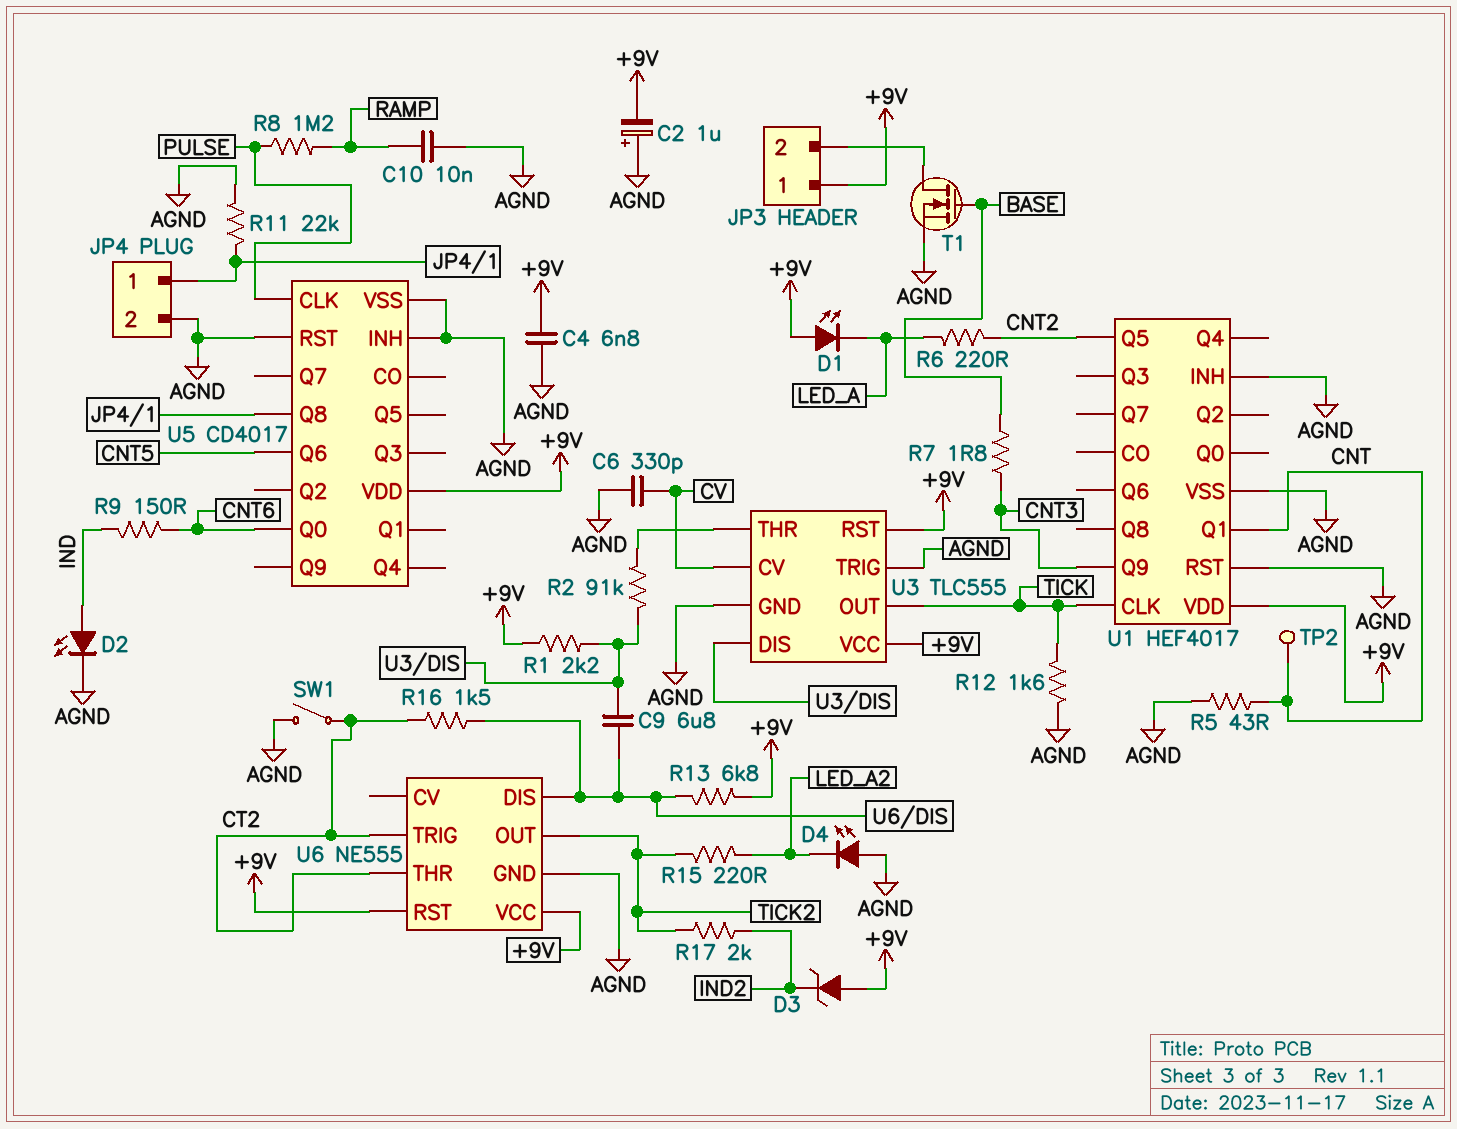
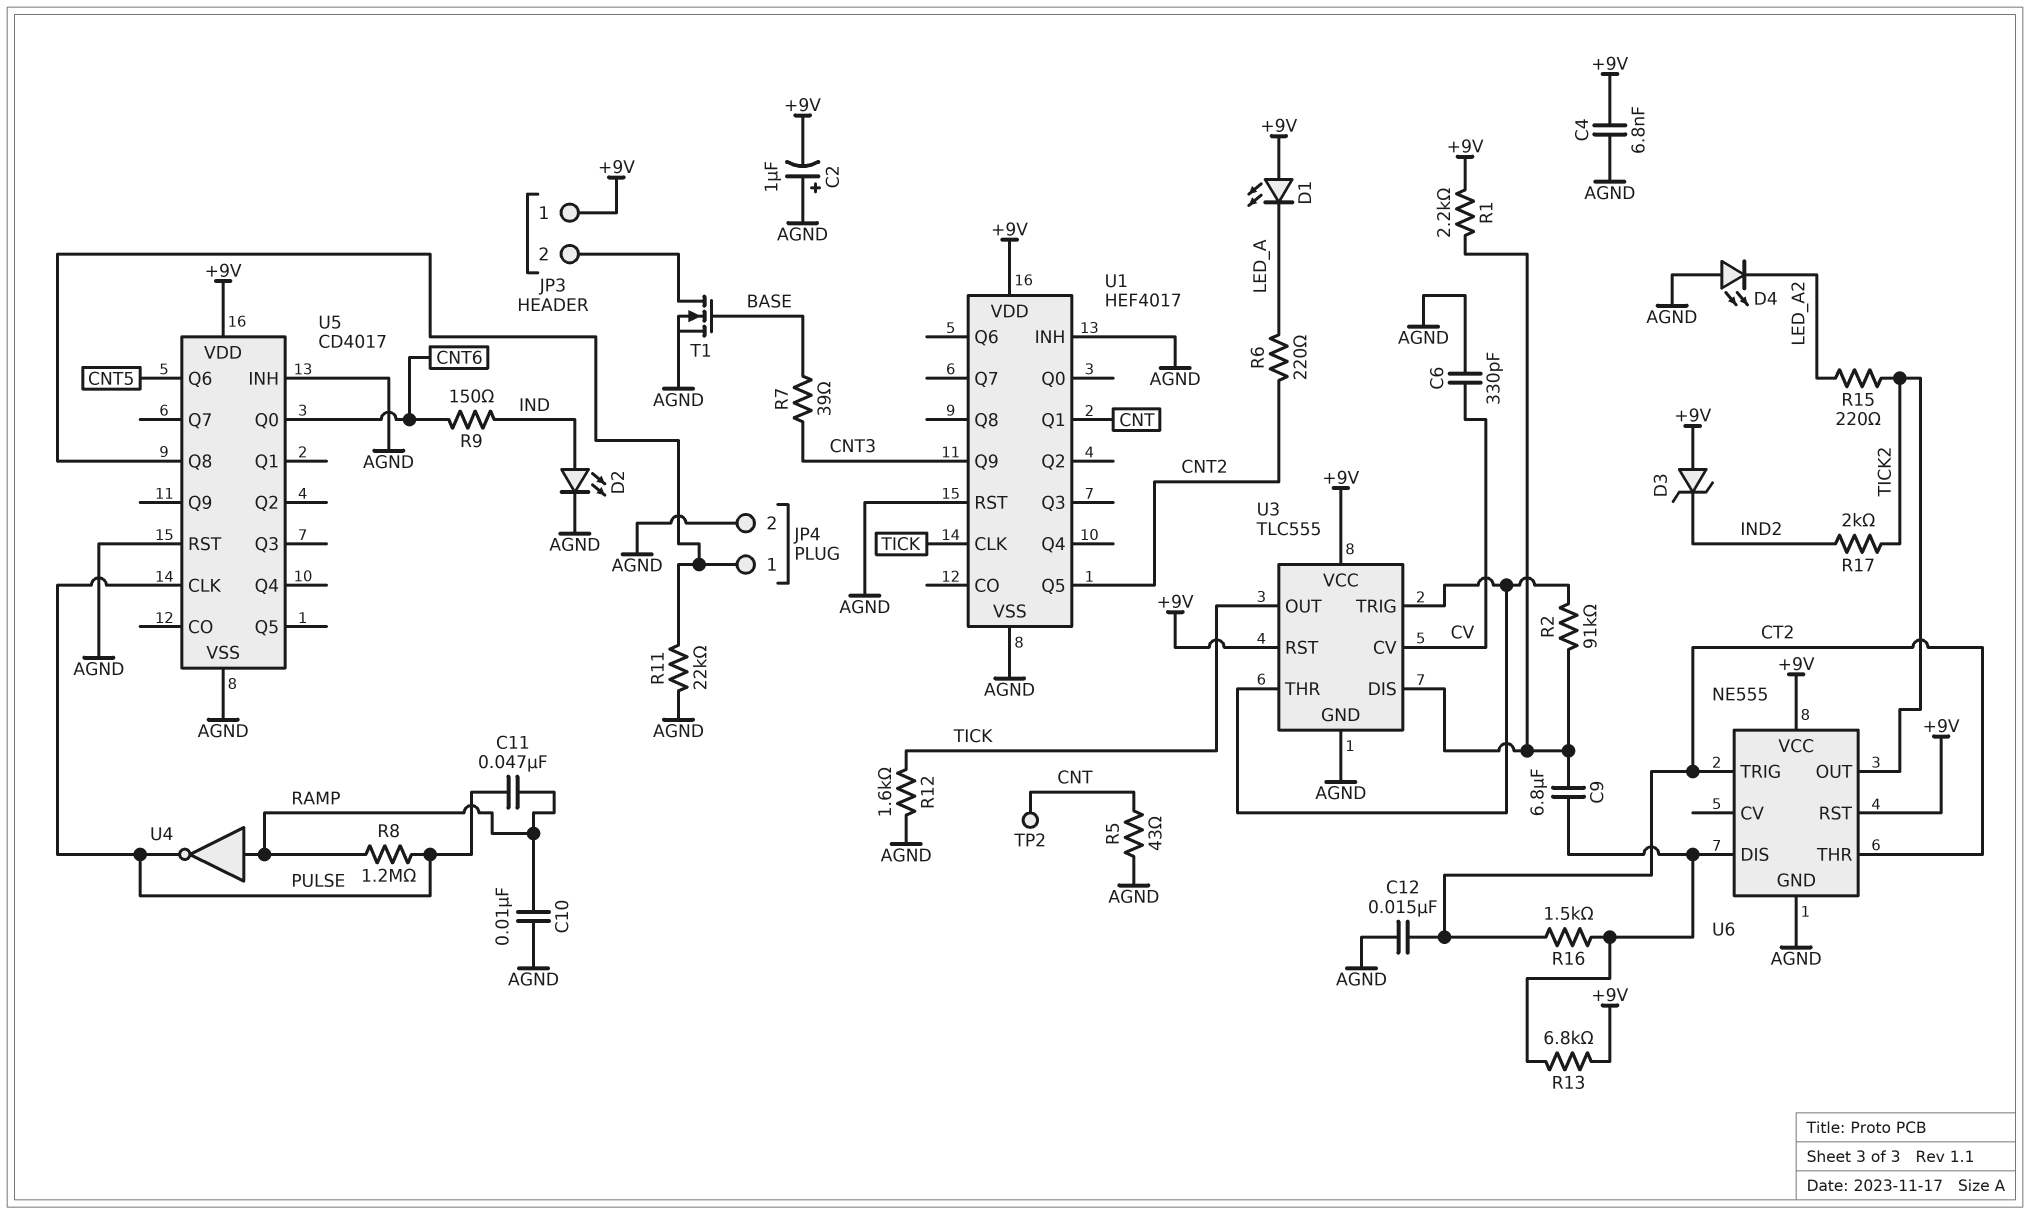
C11: none -> 47nF (PULSE, RAMP)
C12: none -> 15nF (AGND, CT2)
R7: 1.8 (BASE, CNT3) -> 39 (BASE, CNT3)
SW1: switch (AGND, CT2) -> none
U3 pin TRIG: AGND -> U3/THR
U4: none -> NOT (in RAMP, out PULSE)

